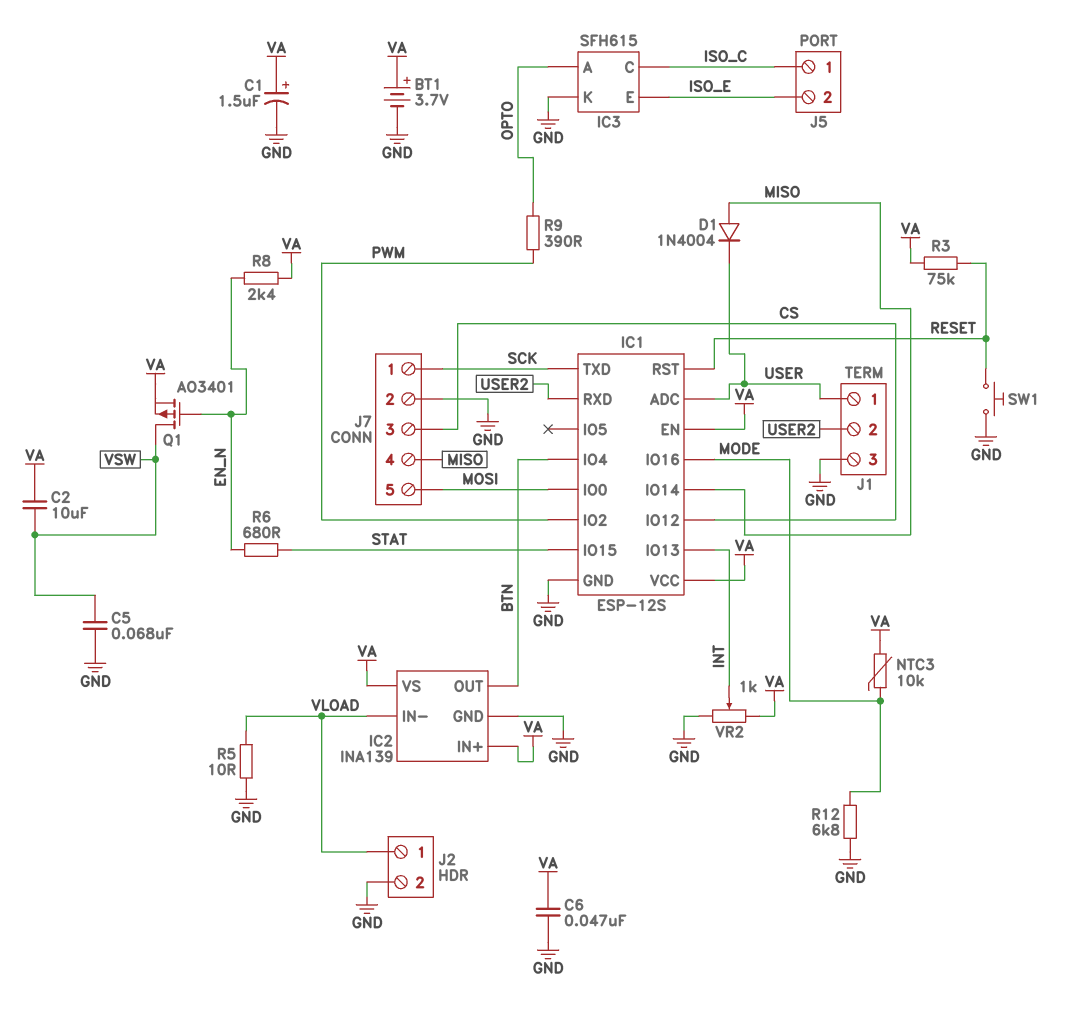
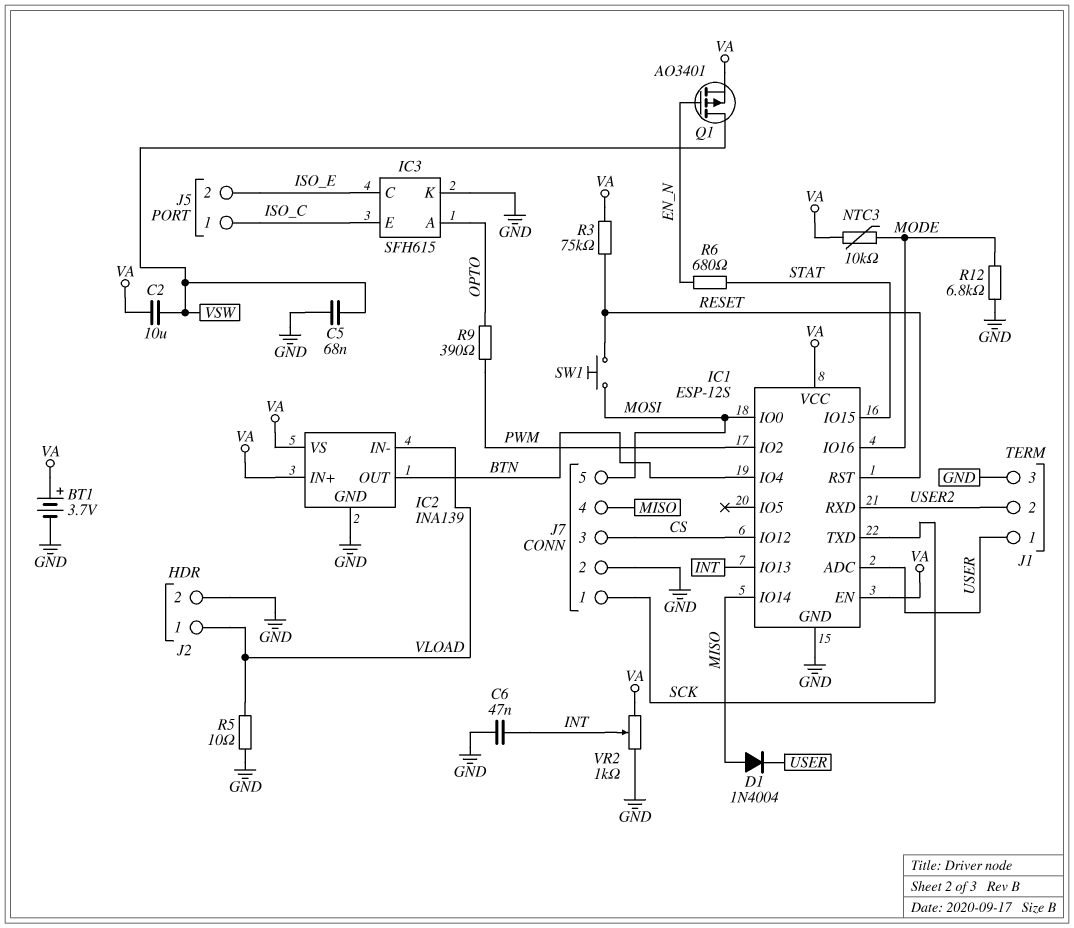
C1: 1.5uF (plus VA, minus GND) -> none
C6: 47nF (GND, VA) -> 47nF (GND, INT)
IC3 pin C: ISO_C -> ISO_E
IC3 pin E: ISO_E -> ISO_C
R8: 2.4k (EN_N, VA) -> none
SW1: button (GND, RESET) -> button (MOSI, RESET)

